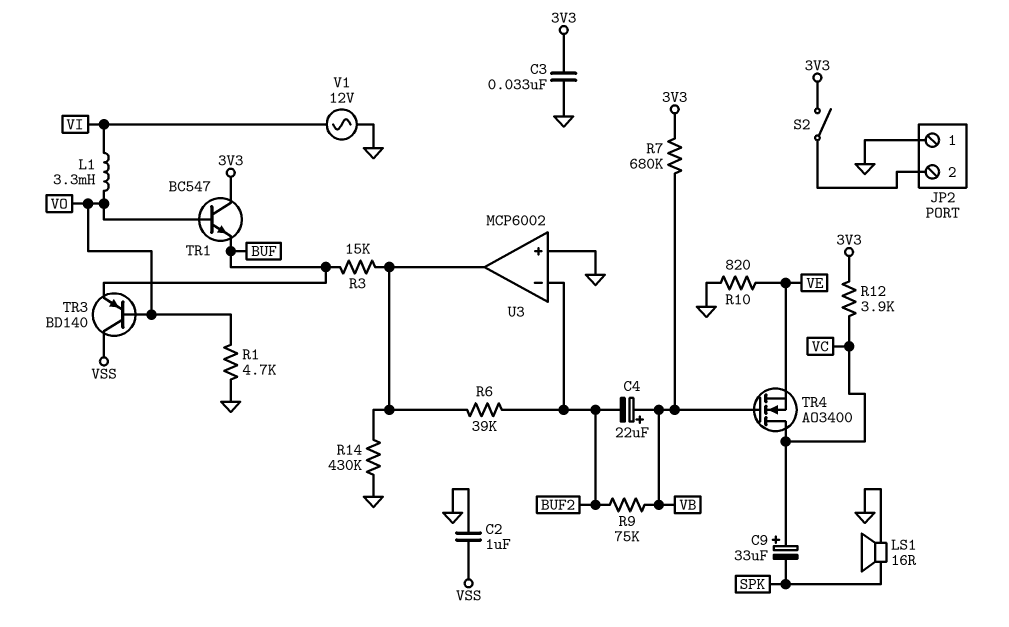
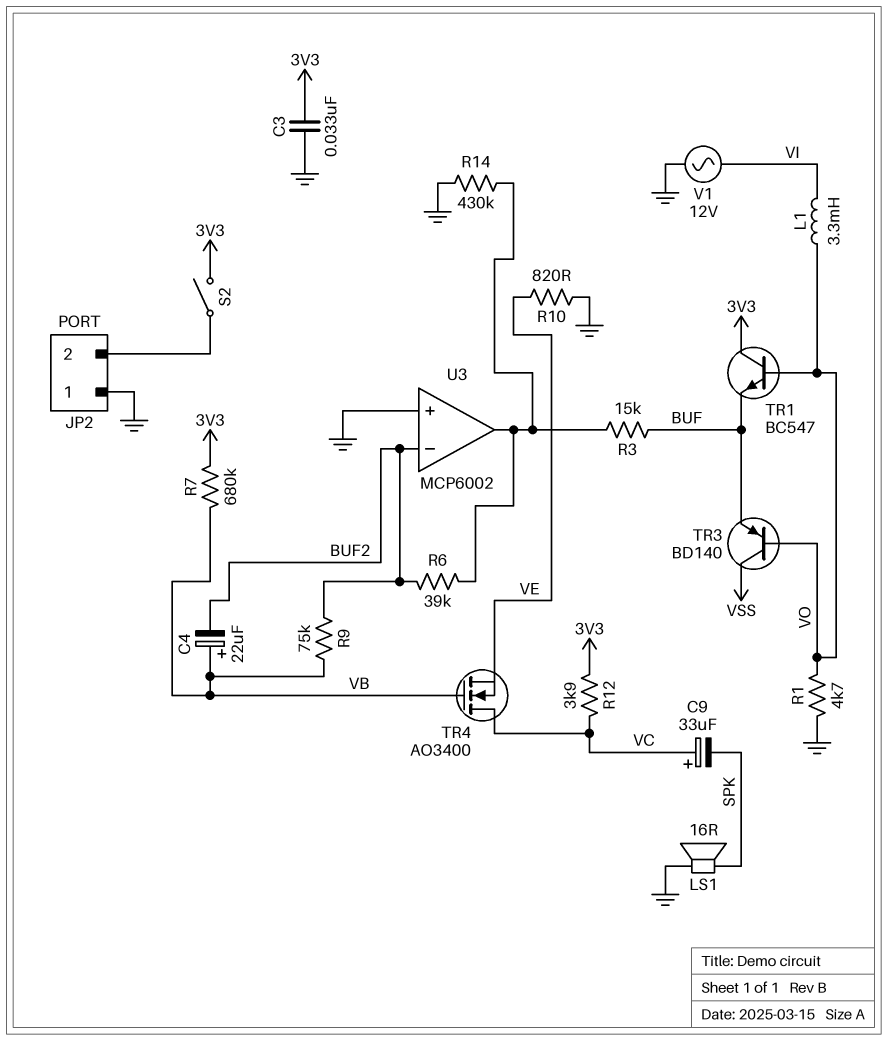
C2: 1uF (GND, VSS) -> none

